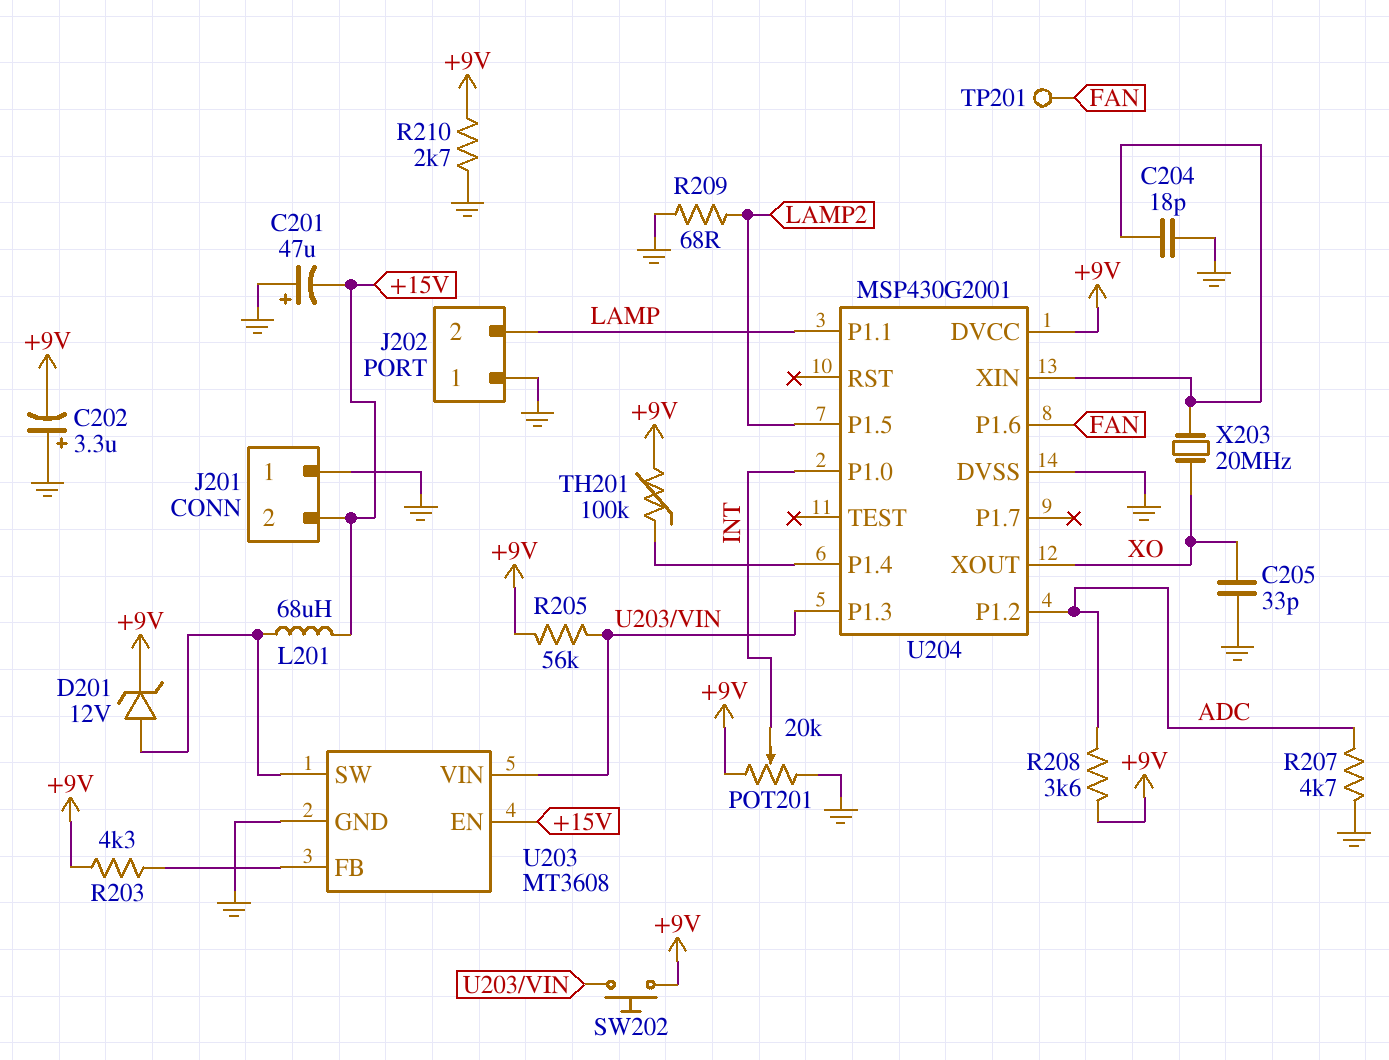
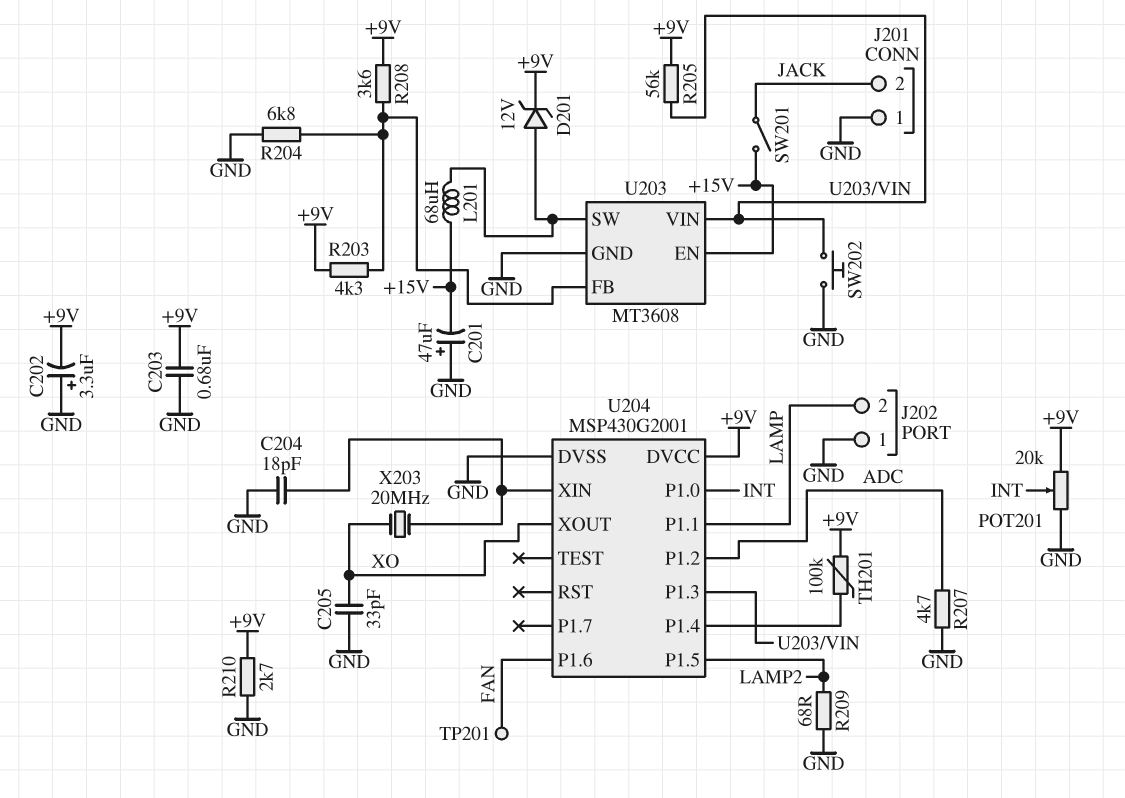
C203: none -> 680nF (+9V, GND)
J201 pin 2: +15V -> JACK
R204: none -> 6.8k (GND, U203/FB)
R208: 3.6k (+9V, ADC) -> 3.6k (+9V, U203/FB)
SW201: none -> switch (+15V, JACK)
SW202: button (+9V, U203/VIN) -> button (GND, U203/VIN)

